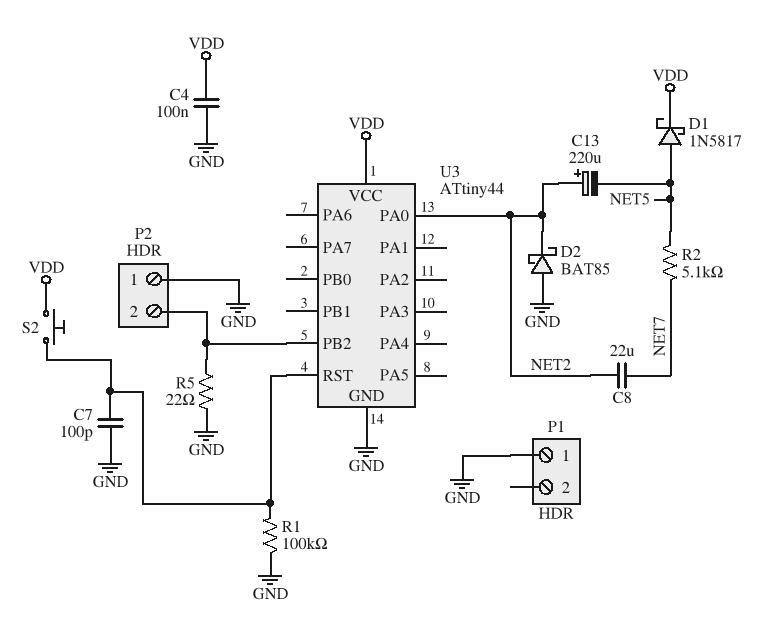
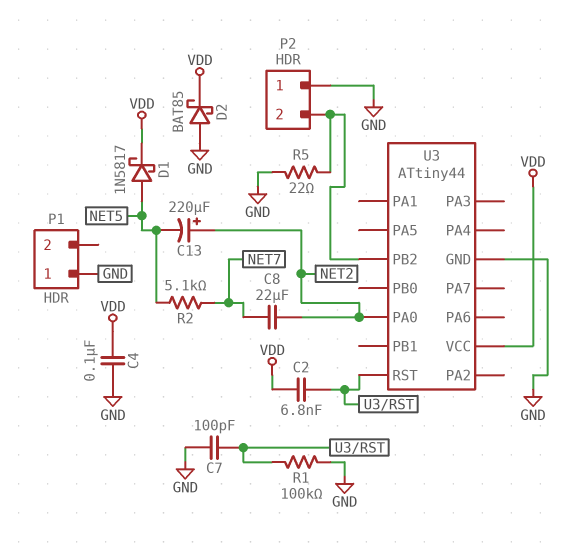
C2: none -> 6.8nF (U3/RST, VDD)
D2: schottky BAT85 (A GND, K NET2) -> schottky BAT85 (A GND, K VDD)
S2: button (U3/RST, VDD) -> none

